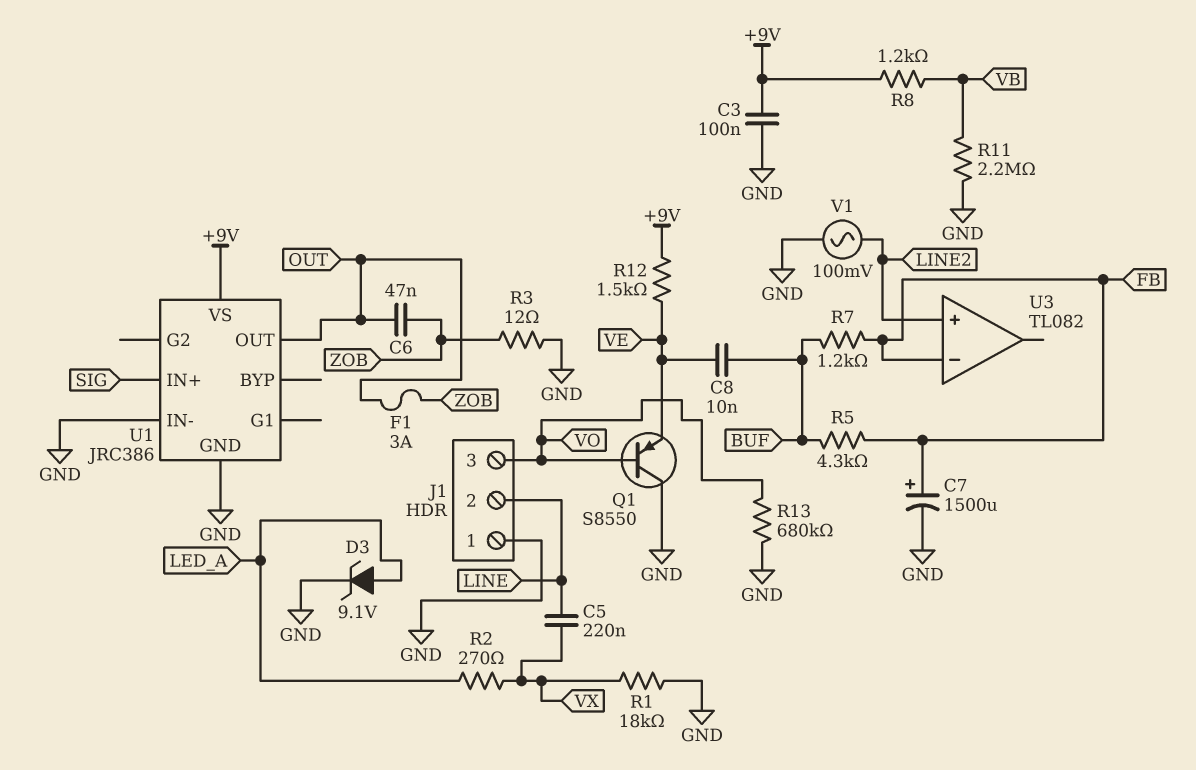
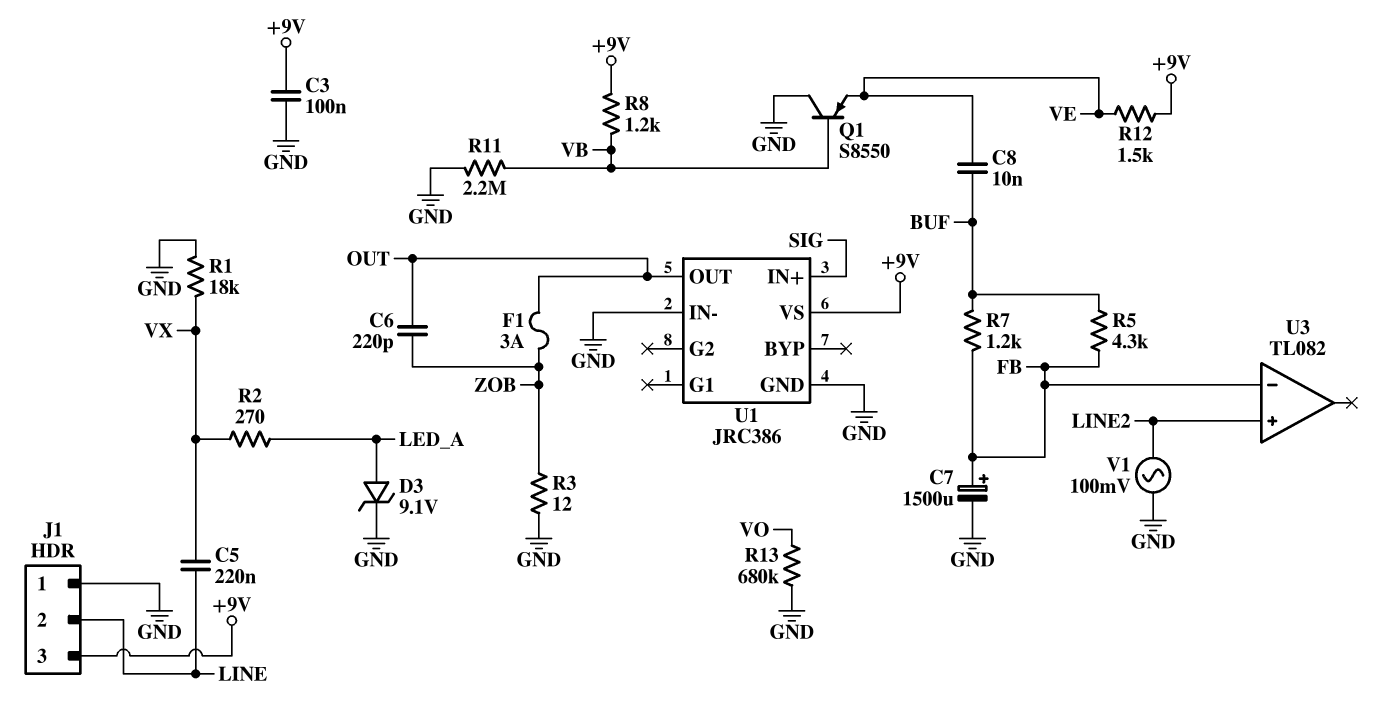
C6: 47nF (OUT, ZOB) -> 220pF (OUT, ZOB)
J1 pin 3: VO -> +9V
Q1: PNP S8550 (B VO, C GND, E VE) -> PNP S8550 (B VB, C GND, E VE)

